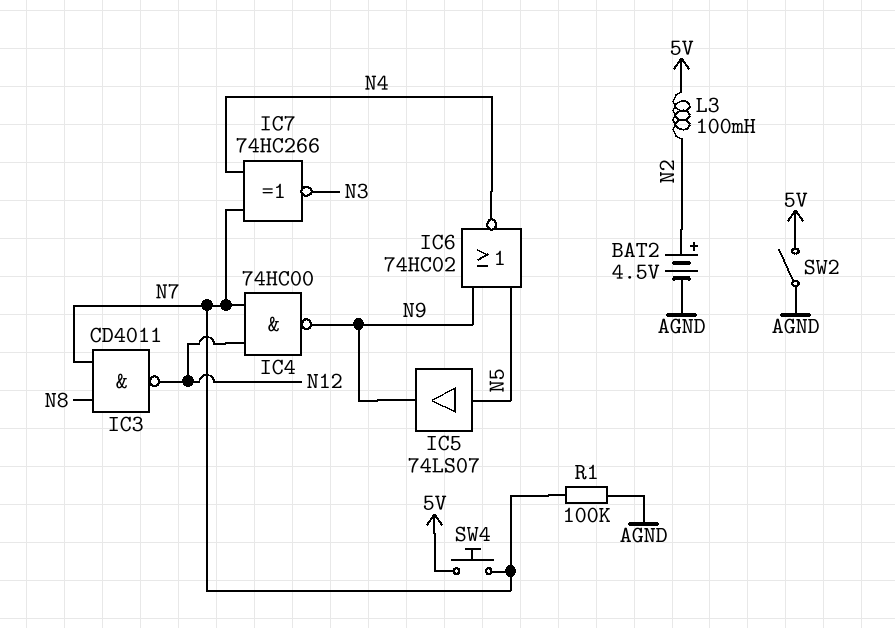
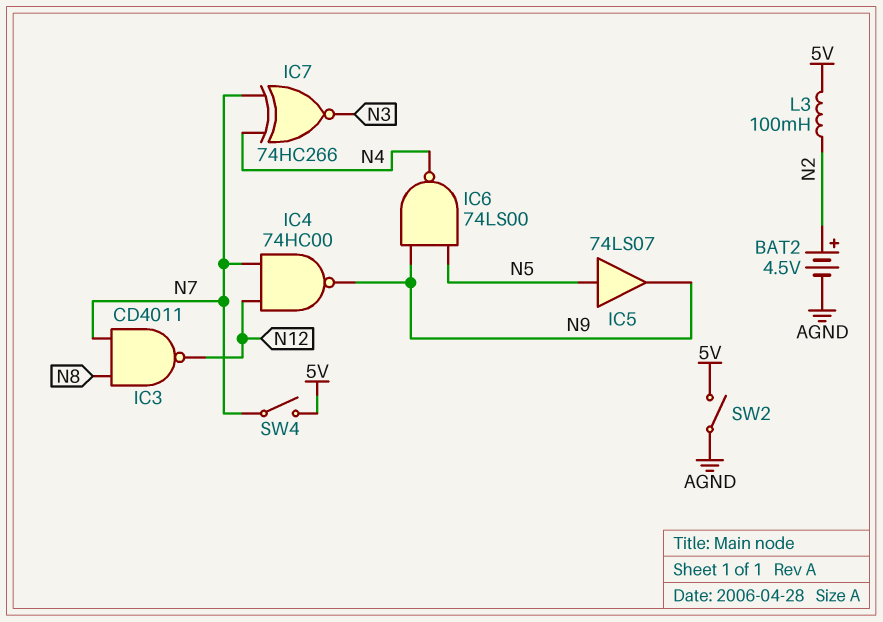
IC6: NOR 74HC02 (in N5, in N9, out N4) -> NAND 74LS00 (in N5, in N9, out N4)
R1: 100k (AGND, N7) -> none
SW4: button (5V, N7) -> switch (5V, N7)

